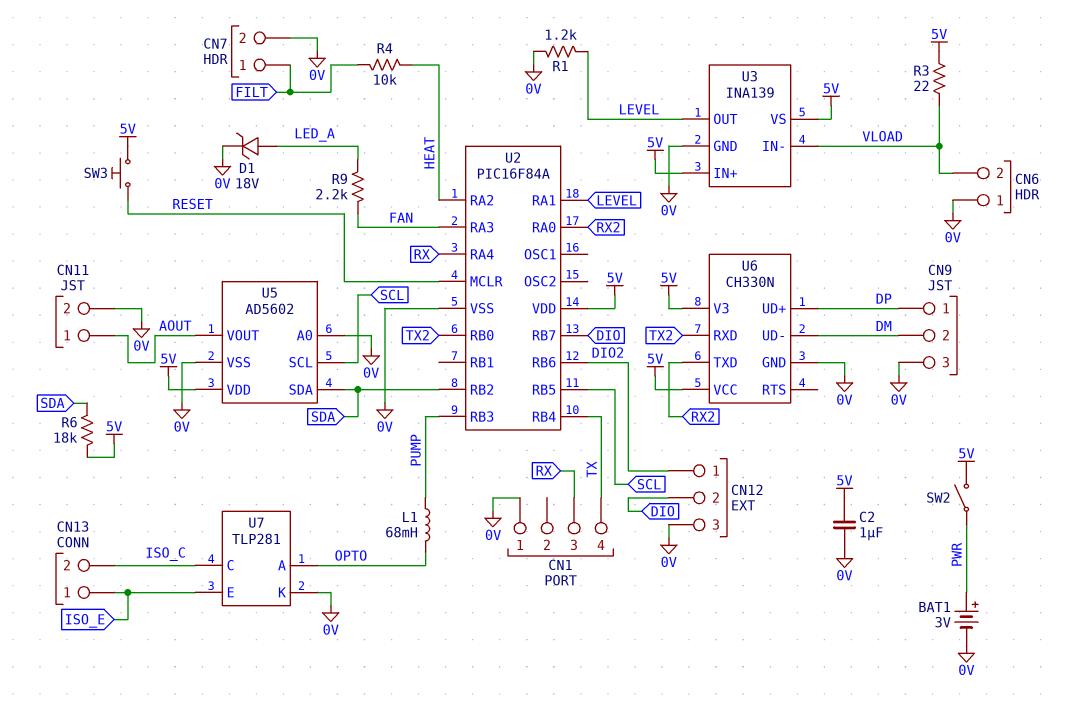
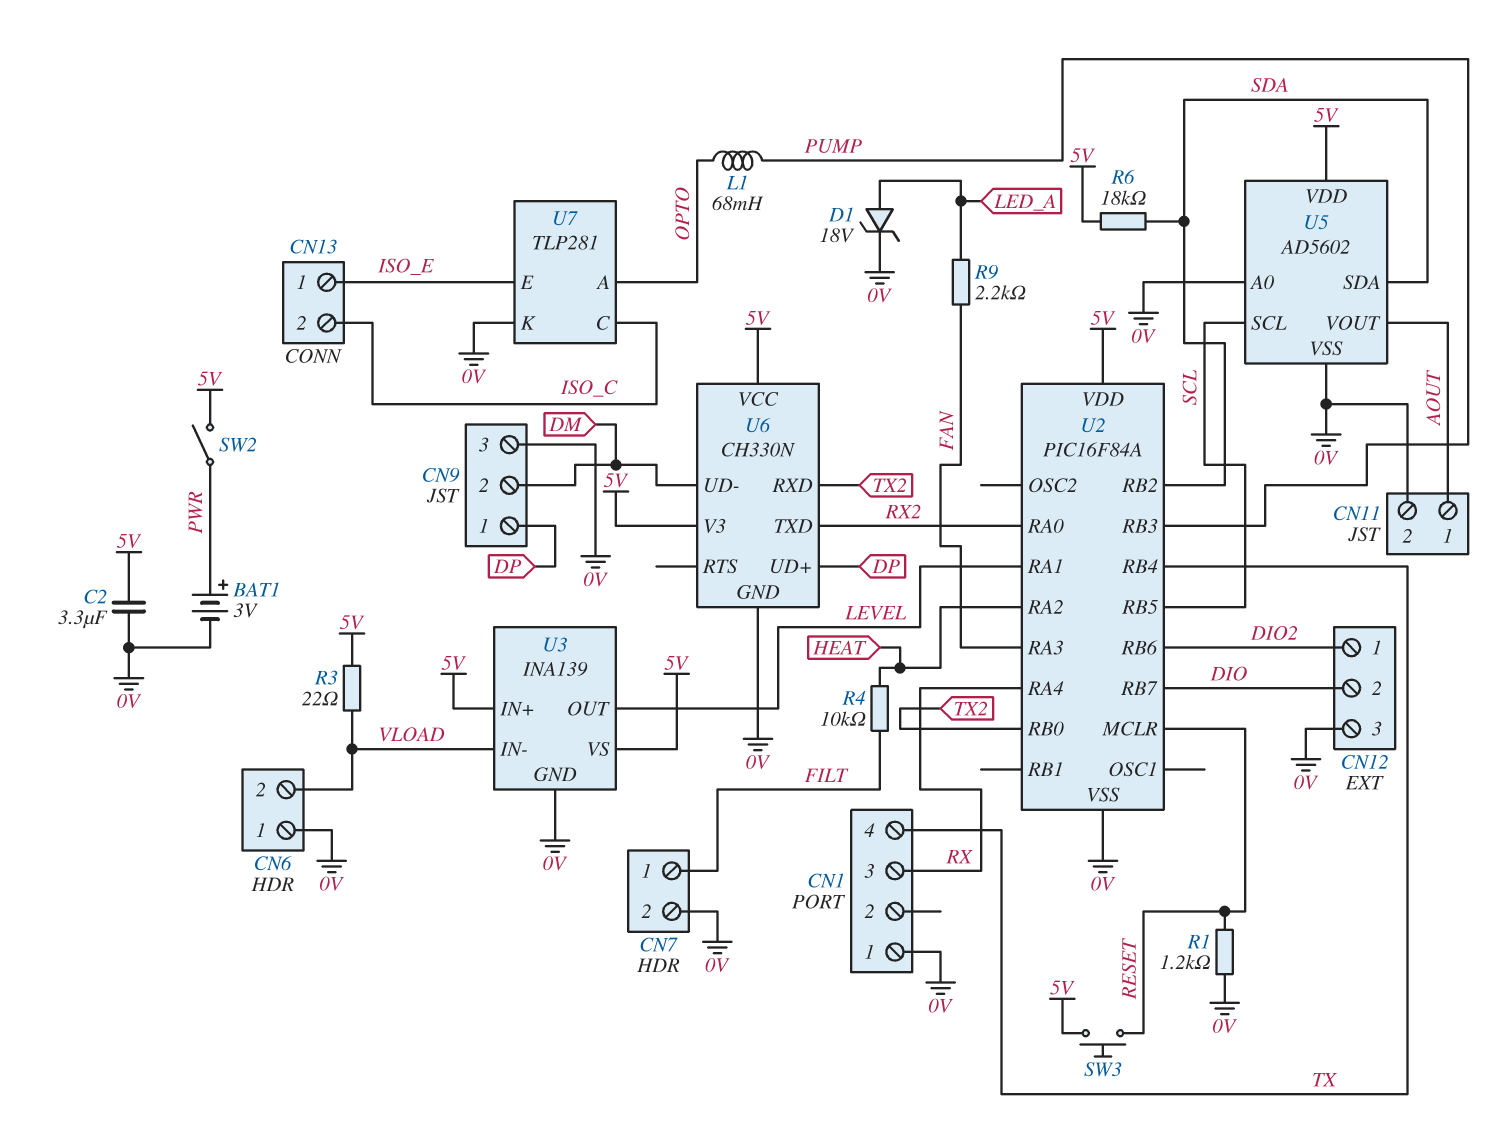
C2: 1uF (0V, 5V) -> 3.3uF (0V, 5V)
R1: 1.2k (0V, LEVEL) -> 1.2k (0V, RESET)

